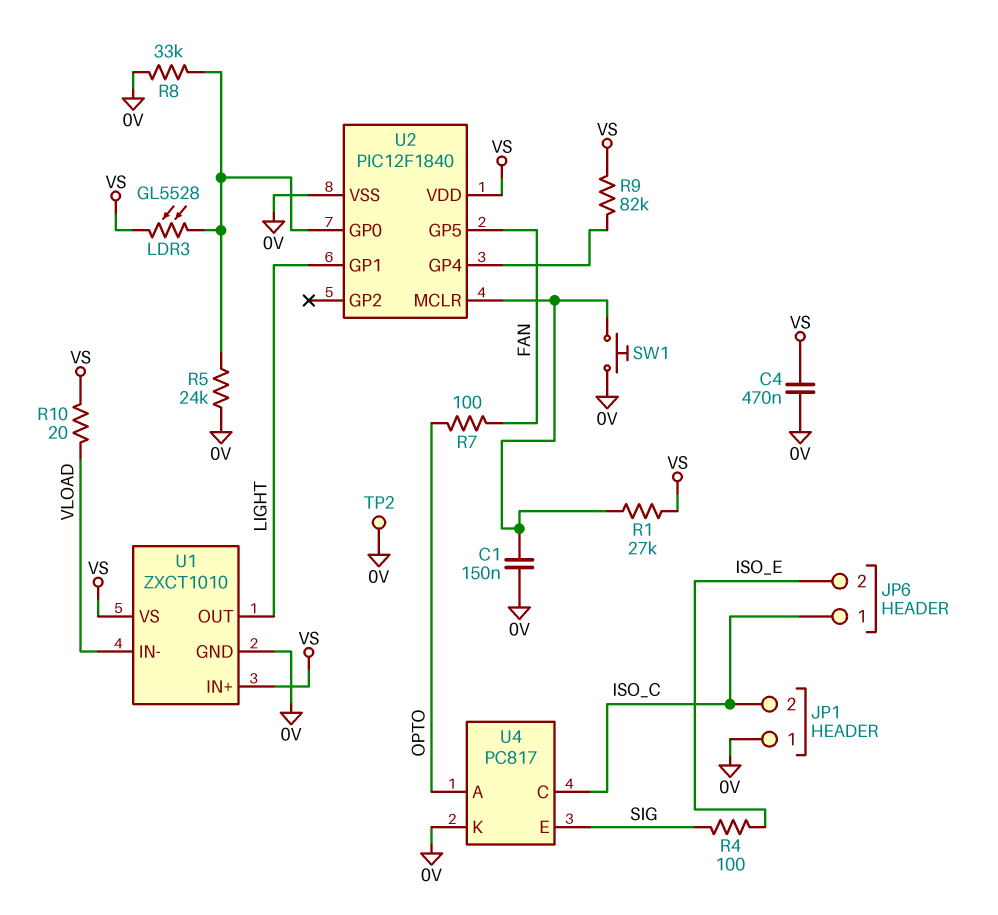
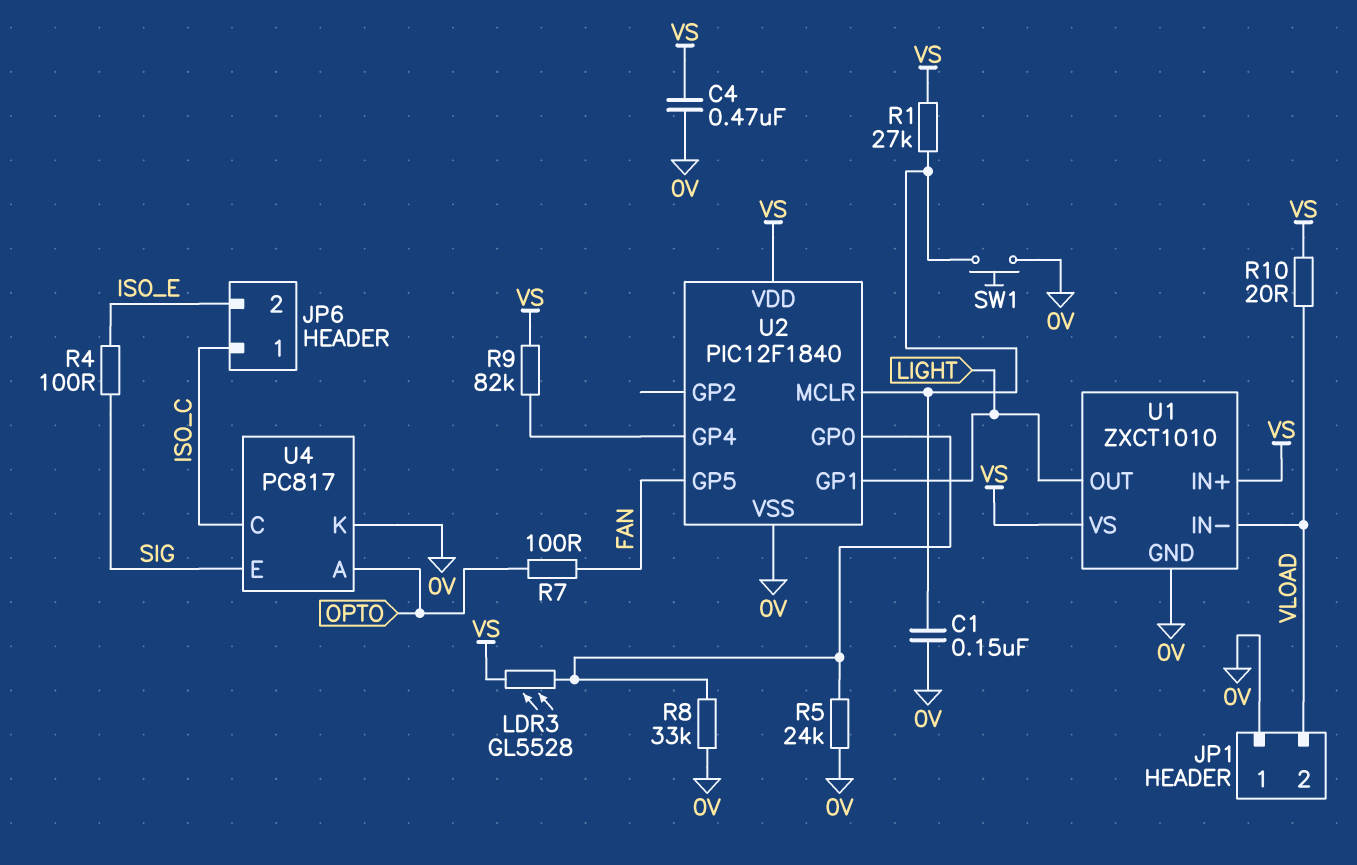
JP1 pin 2: ISO_C -> VLOAD
TP2: test point (0V) -> none

